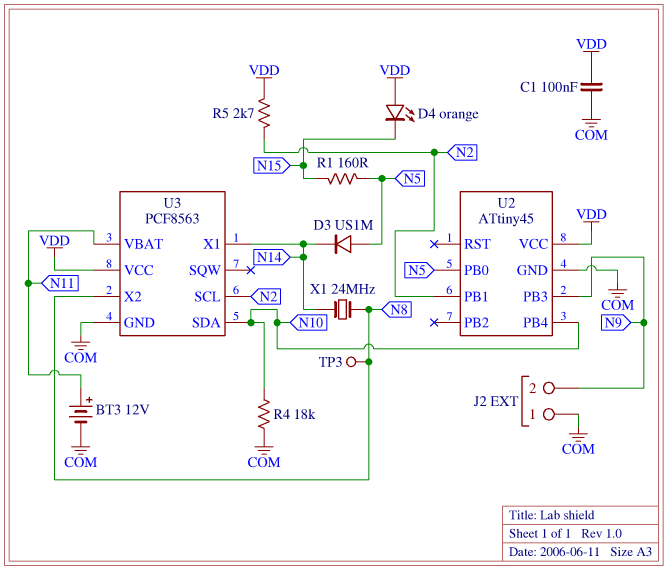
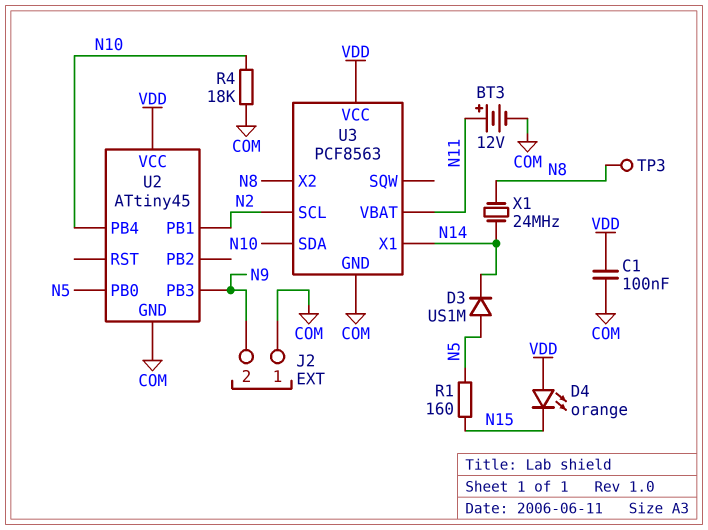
R5: 2.7k (N2, VDD) -> none

